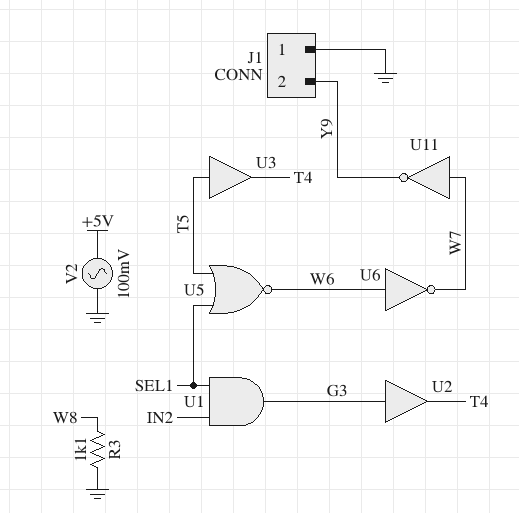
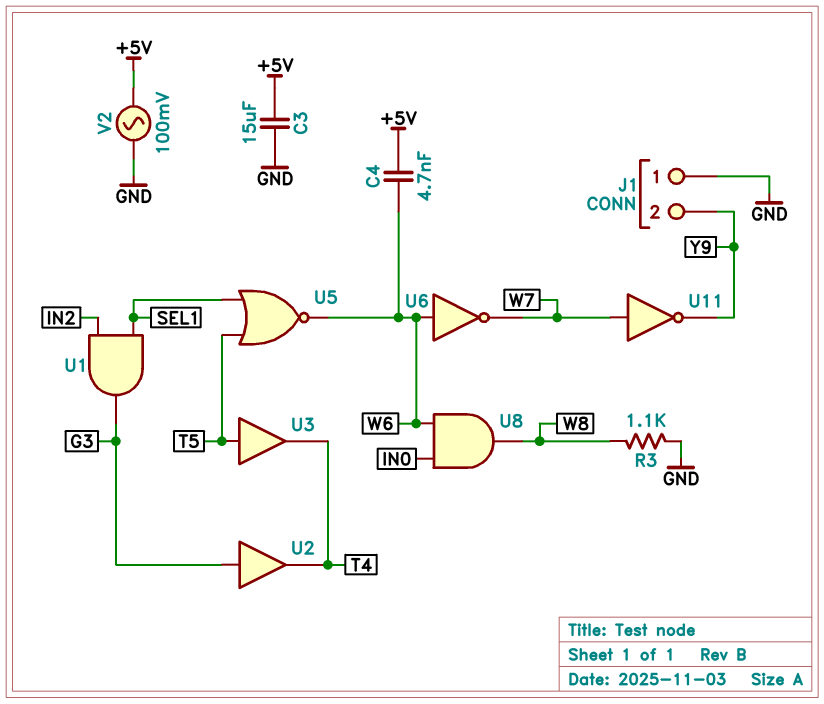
C3: none -> 15uF (+5V, GND)
C4: none -> 4.7nF (+5V, W6)
U8: none -> AND (in IN0, in W6, out W8)

